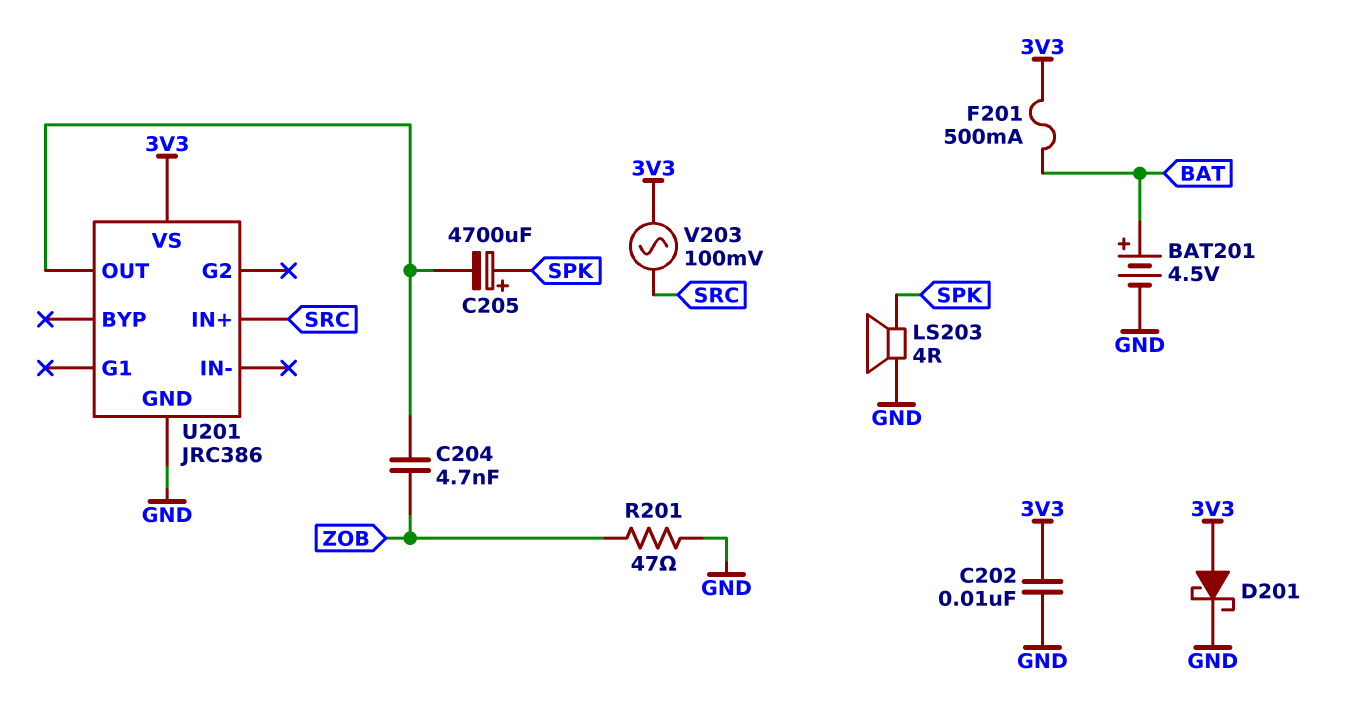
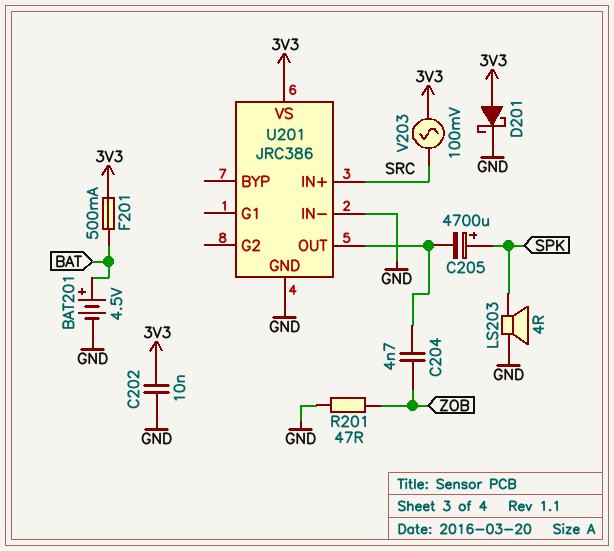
U201 pin IN-: none -> GND

